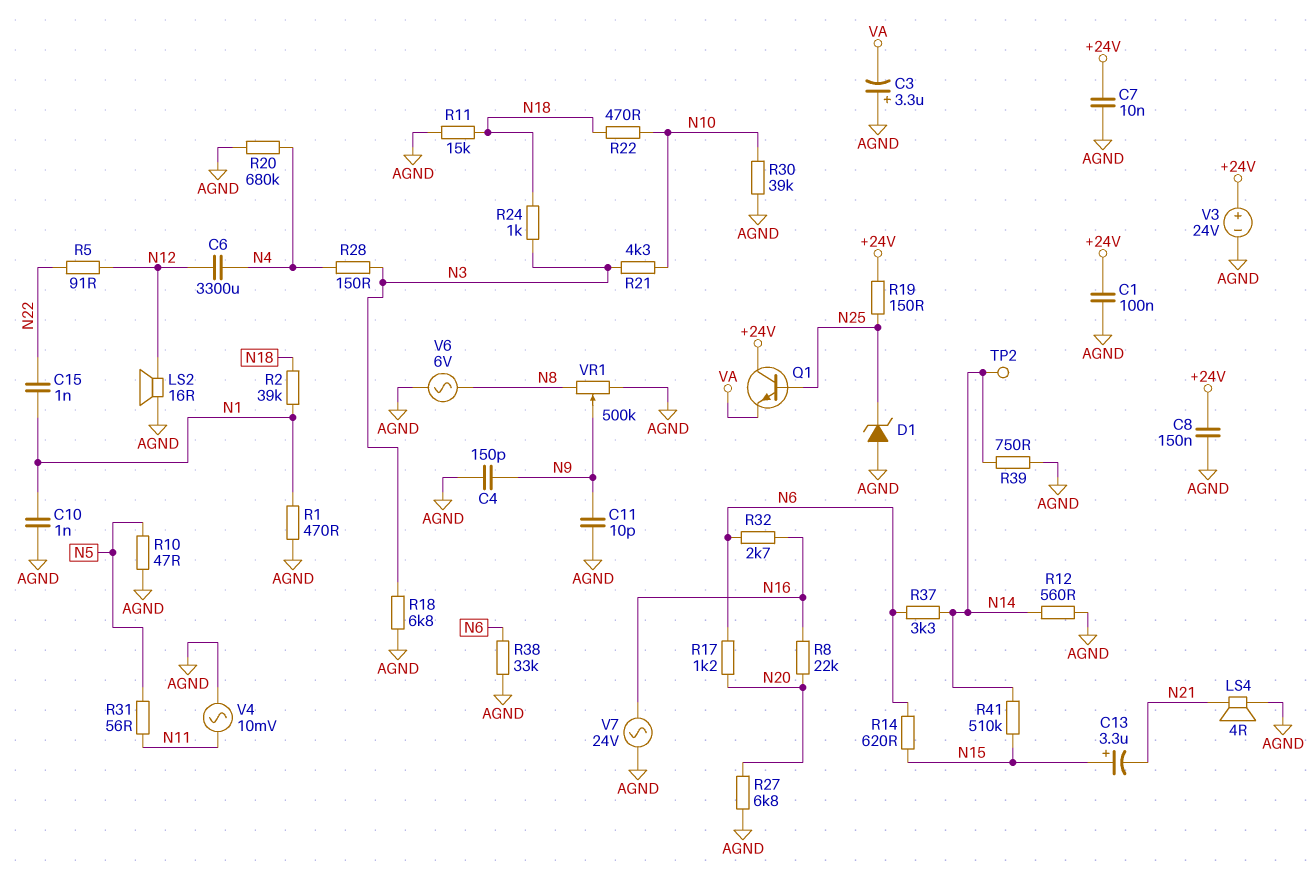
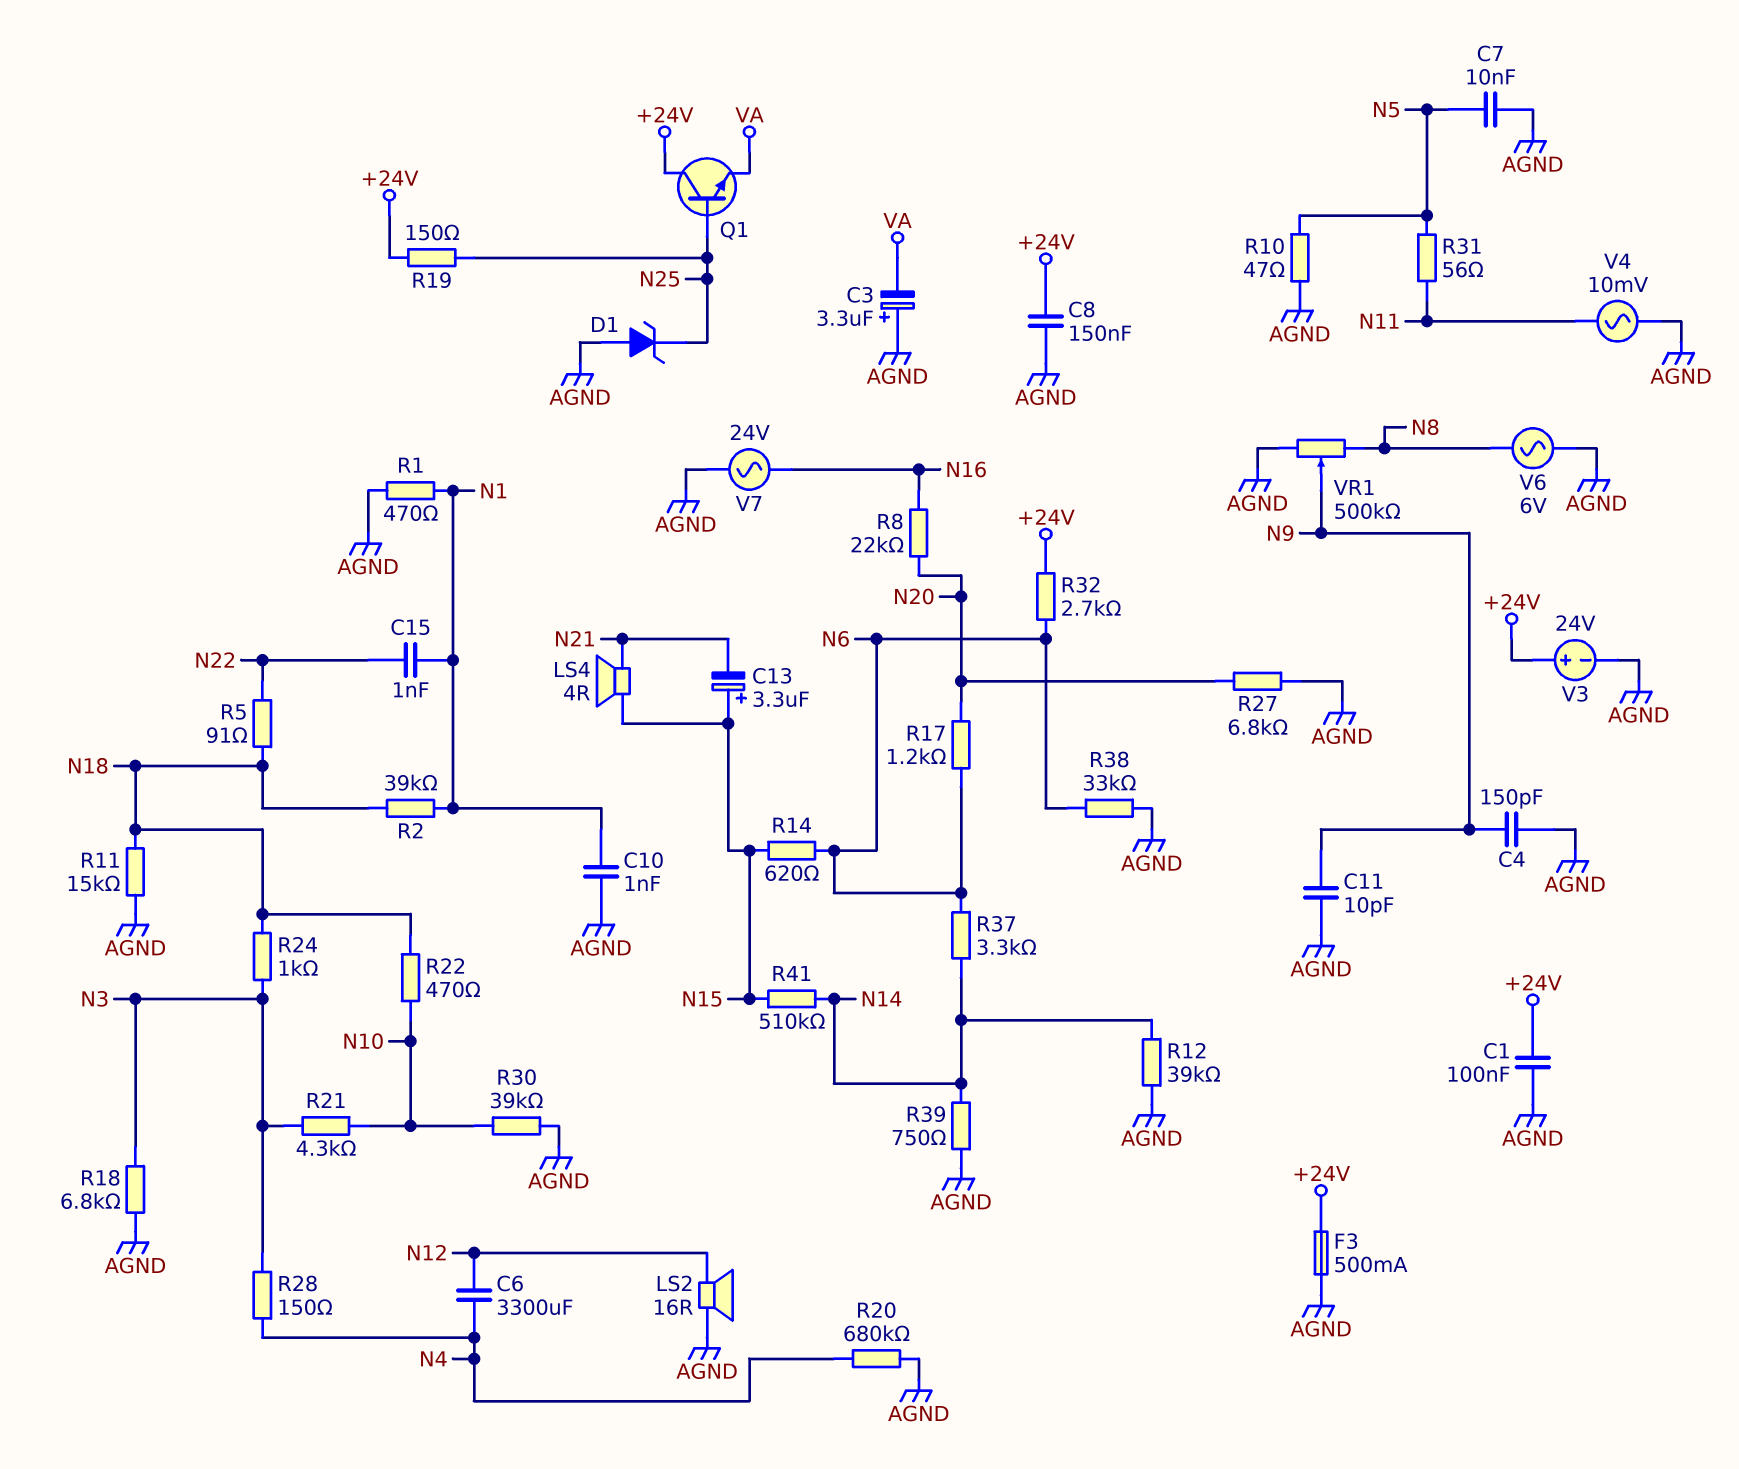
C7: 10nF (+24V, AGND) -> 10nF (AGND, N5)
F3: none -> 500mA (+24V, AGND)
LS4: speaker 4R (AGND, N21) -> speaker 4R (N15, N21)
R5: 91 (N12, N22) -> 91 (N18, N22)
R12: 560 (AGND, N14) -> 39k (AGND, N14)
R32: 2.7k (N6, N16) -> 2.7k (+24V, N6)
TP2: test point (N14) -> none

